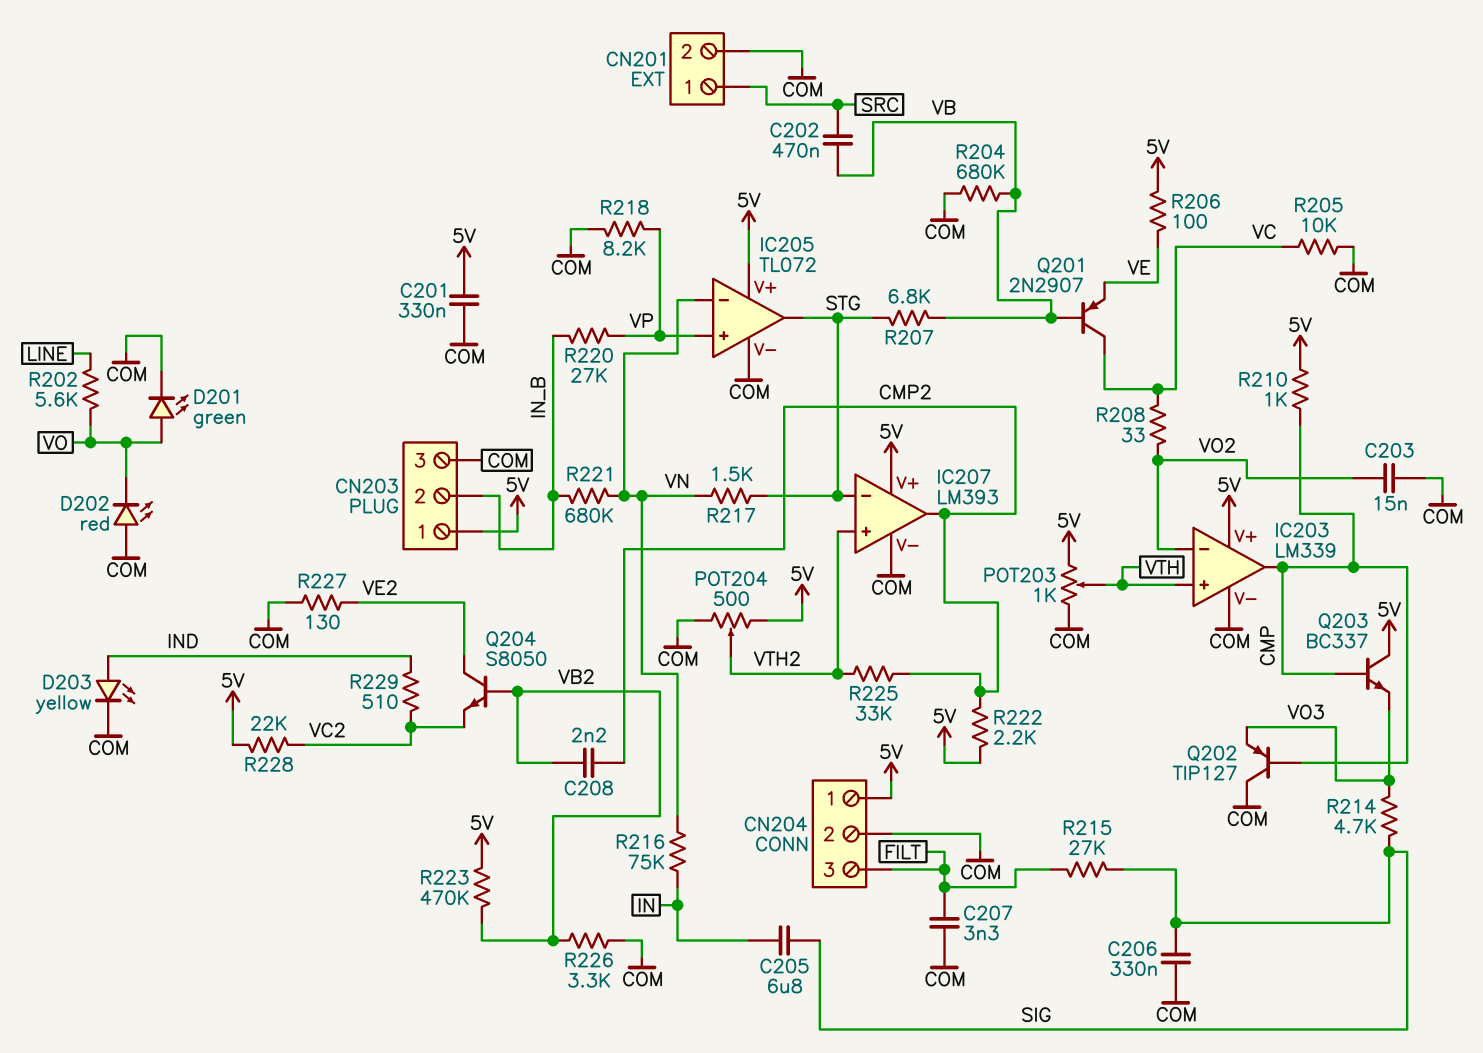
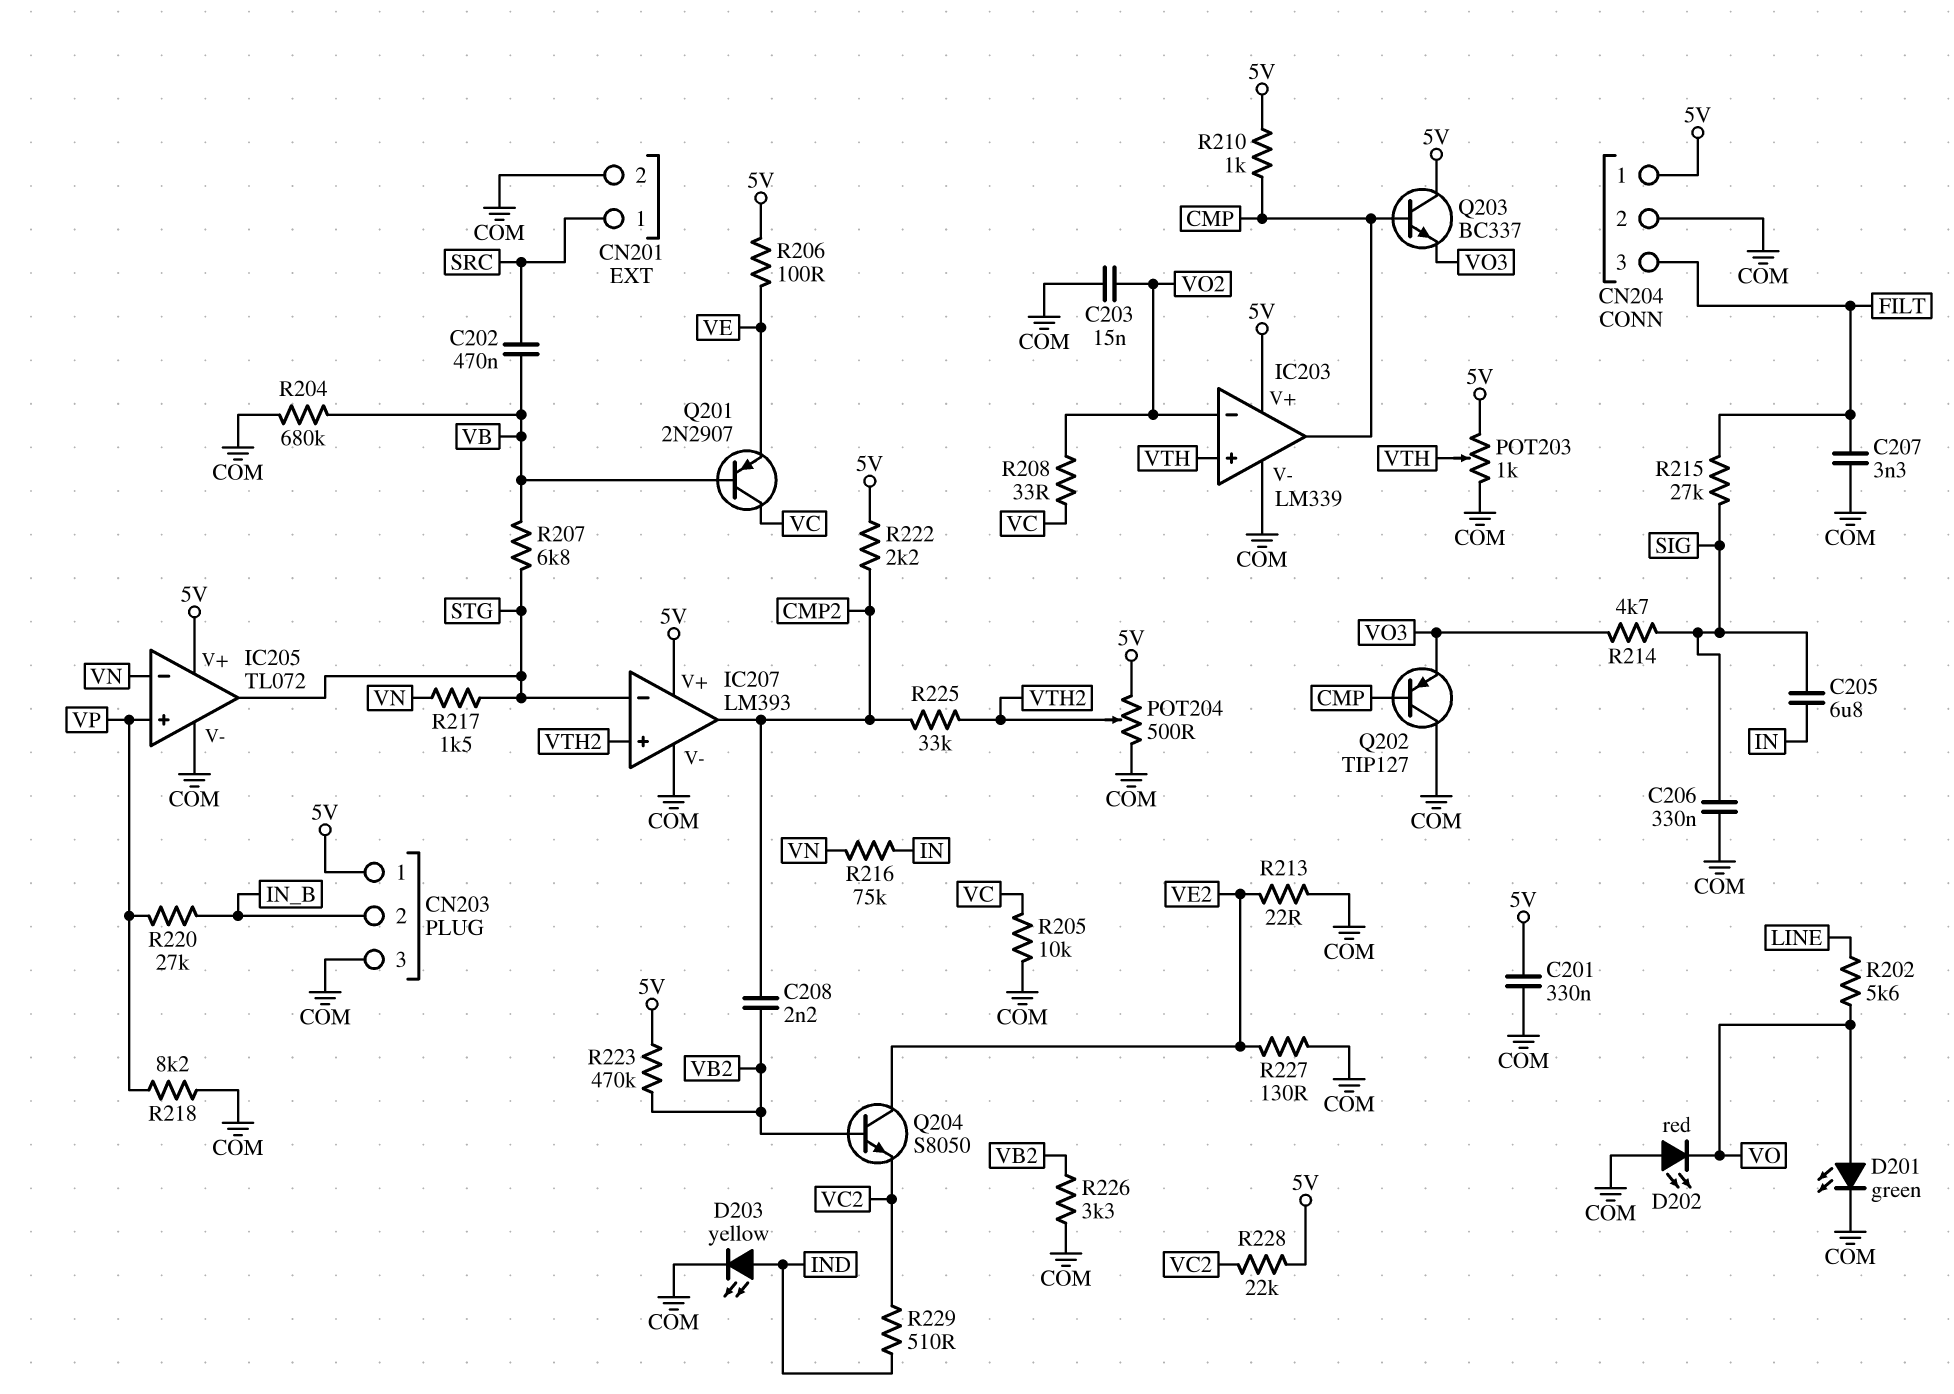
R213: none -> 22 (COM, VE2)
R221: 680k (IN_B, VN) -> none

